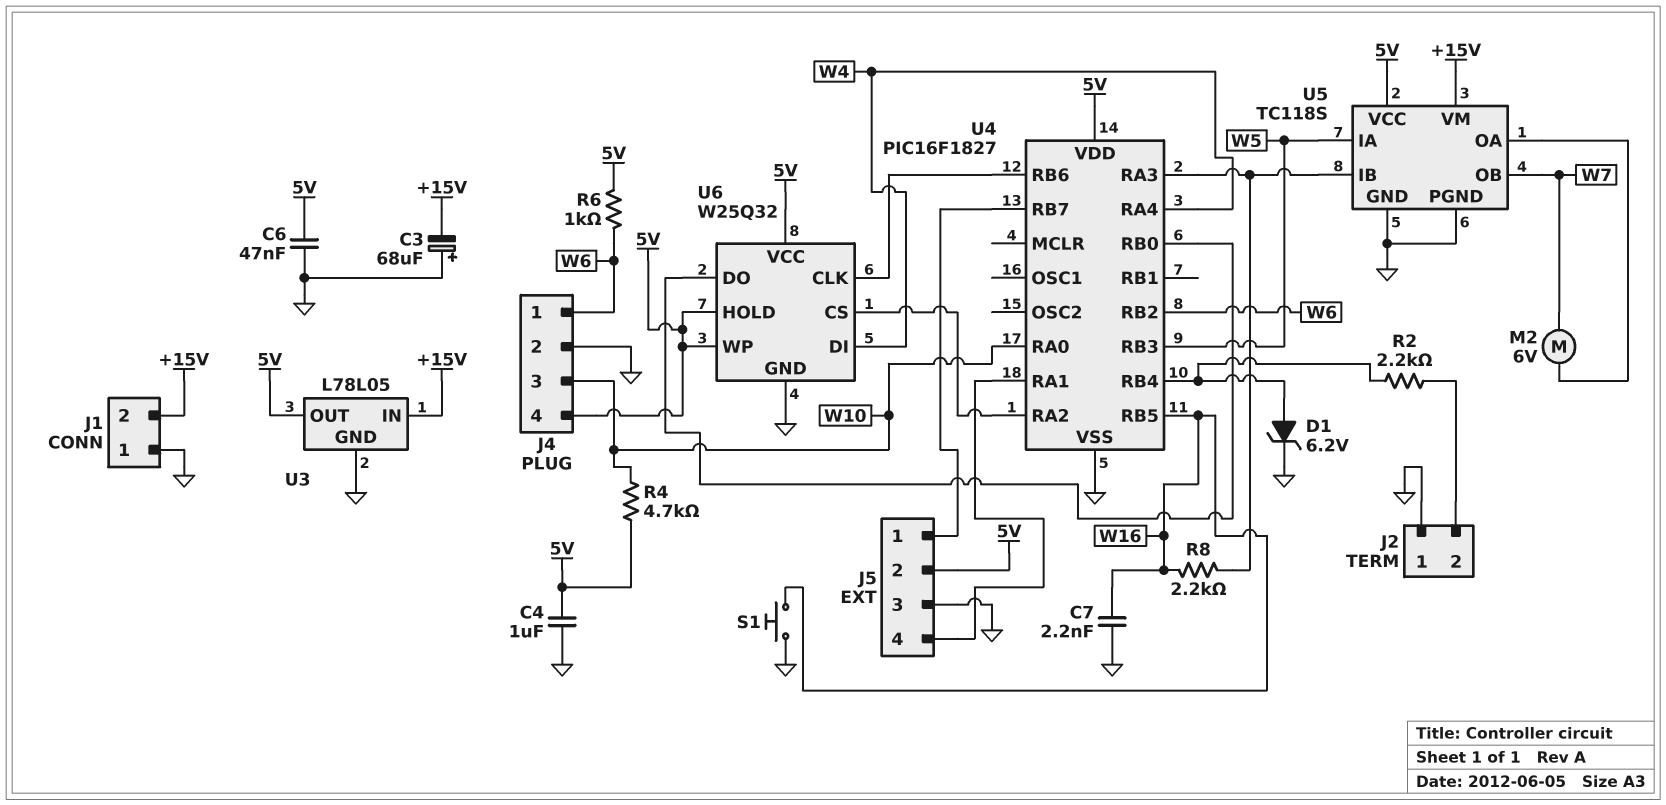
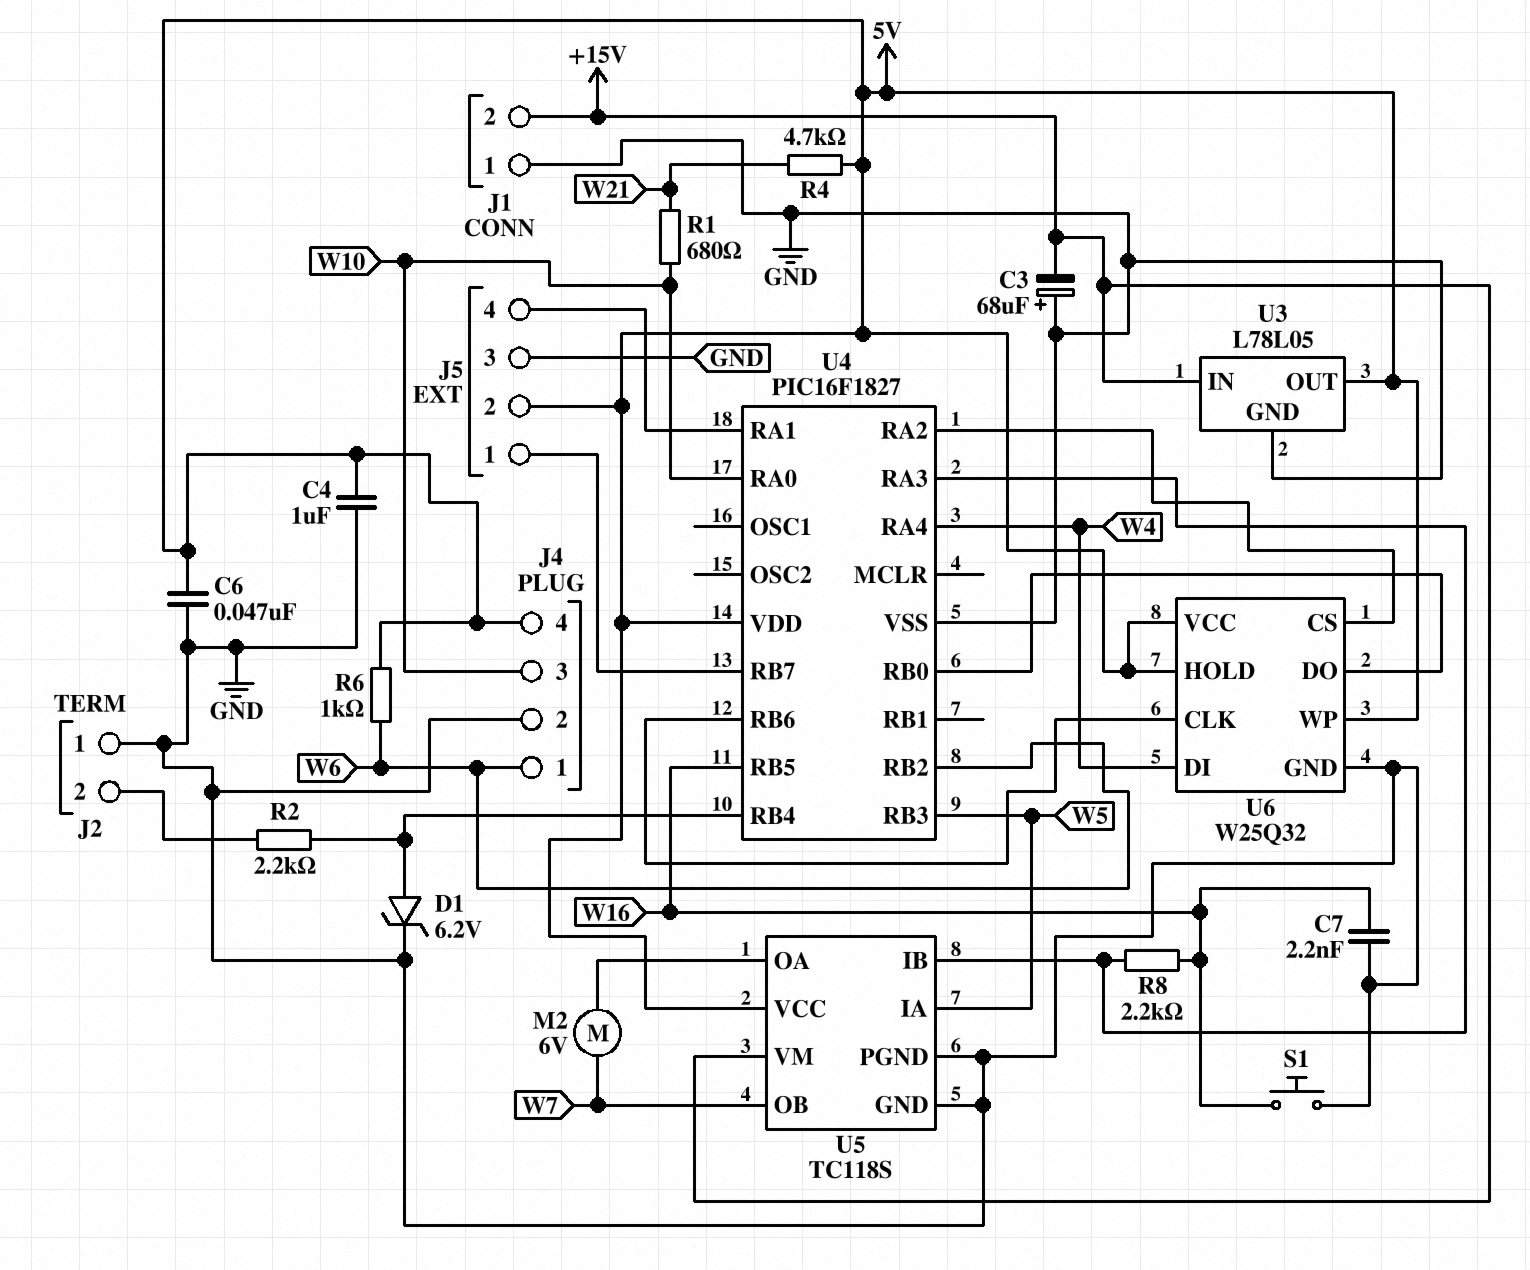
R1: none -> 680 (W10, W21)
R4: 4.7k (5V, W10) -> 4.7k (5V, W21)

